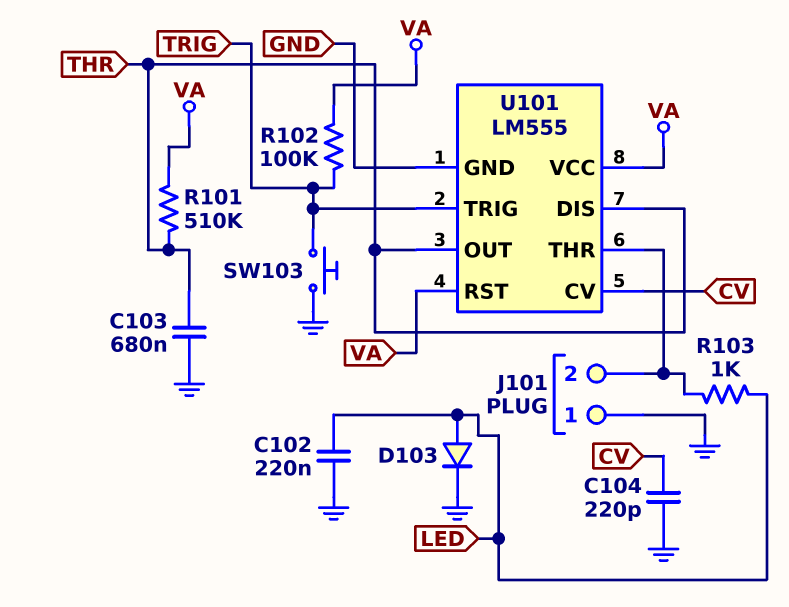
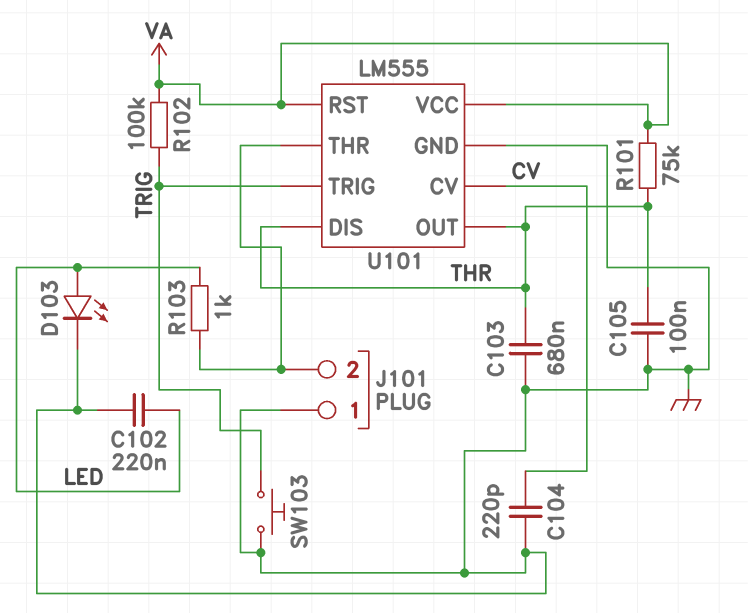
C105: none -> 100nF (GND, THR)
D103: diode (A LED, K GND) -> LED (A LED, K GND)
R101: 510k (THR, VA) -> 75k (THR, VA)

